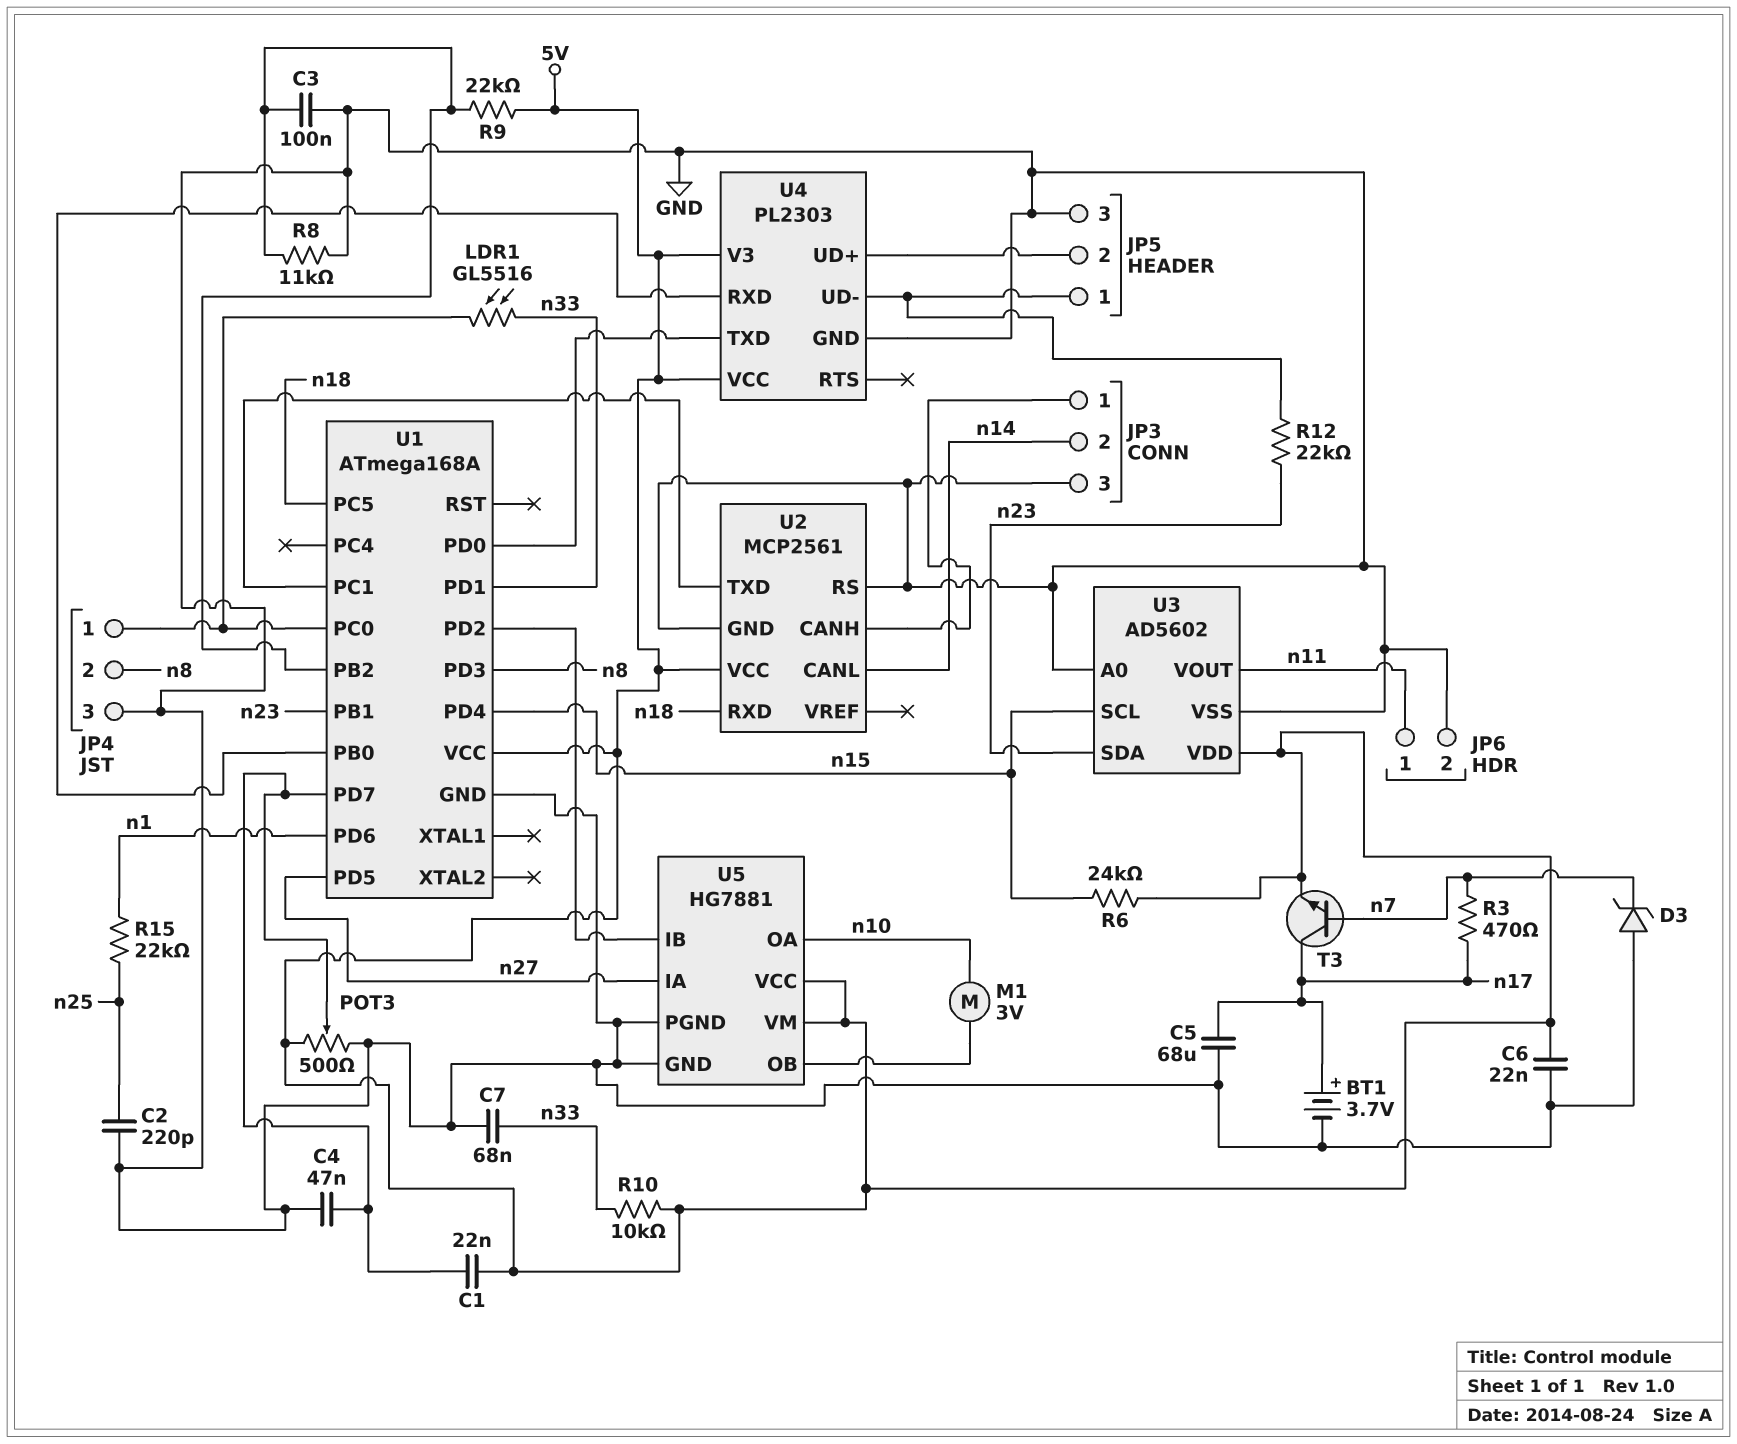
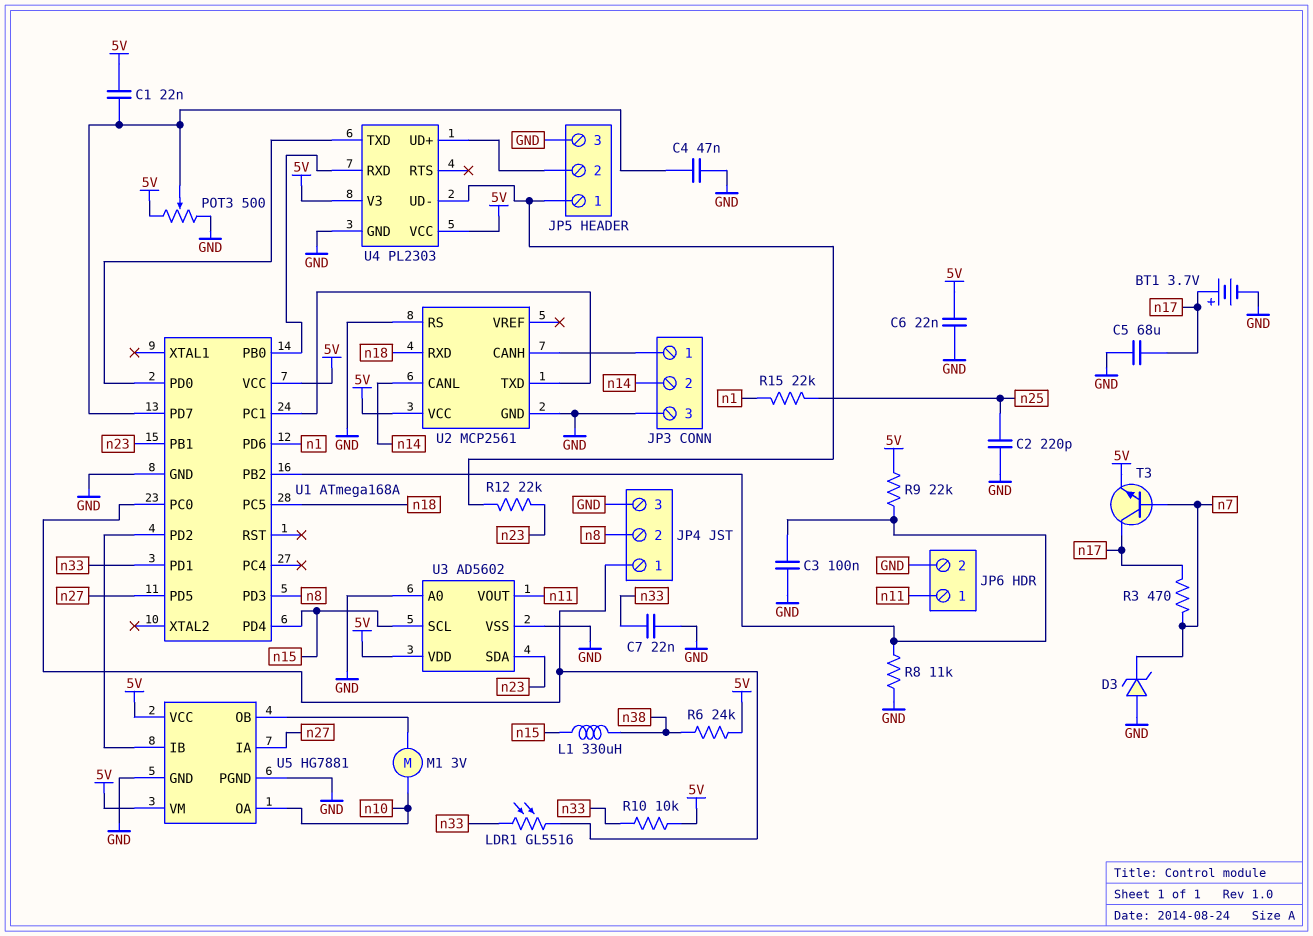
C7: 68nF (GND, n33) -> 22nF (GND, n33)
L1: none -> 330uH (n15, n38)
R6: 24k (5V, n15) -> 24k (5V, n38)

